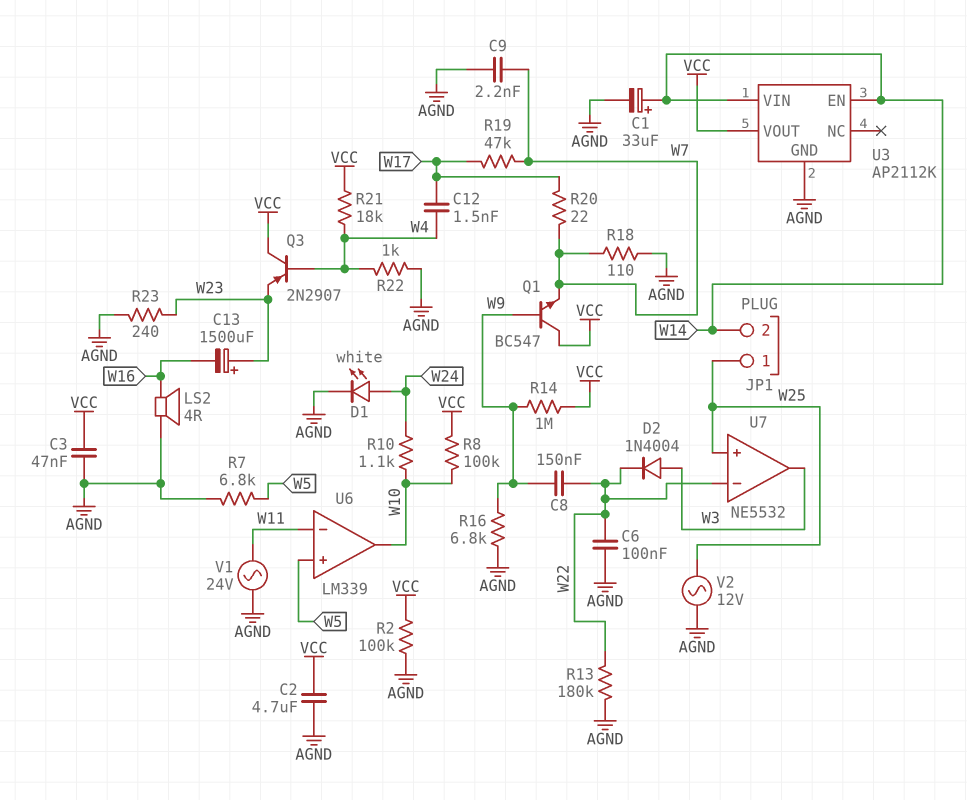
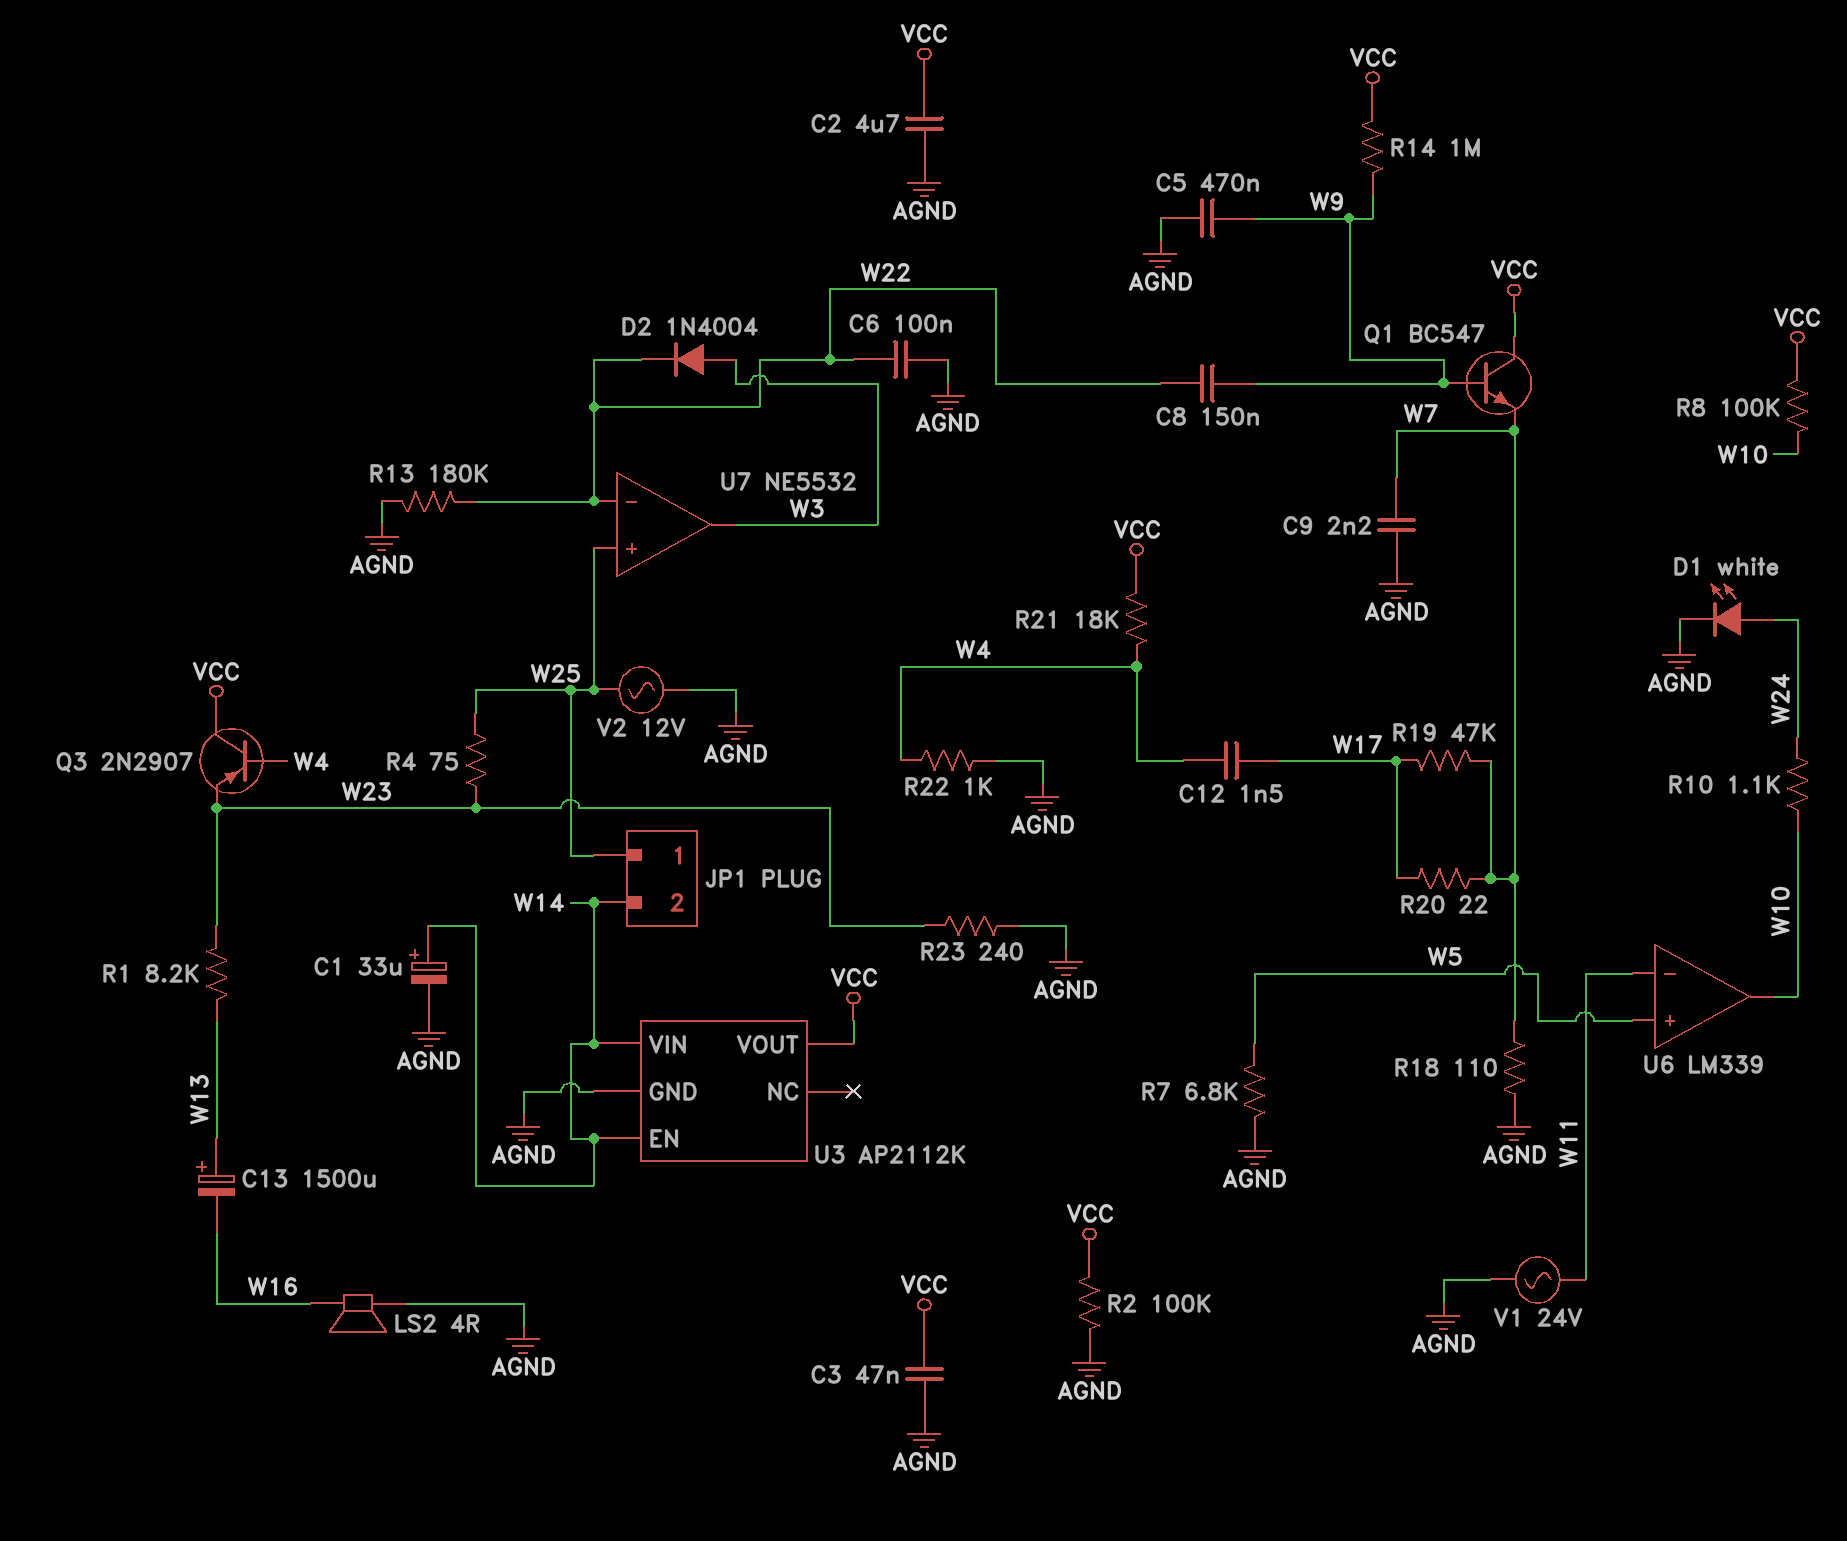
C5: none -> 470nF (AGND, W9)
C13: 1500uF (plus W23, minus W16) -> 1500uF (plus W13, minus W16)
R1: none -> 8.2k (W13, W23)
R4: none -> 75 (W23, W25)
R16: 6.8k (AGND, W9) -> none

